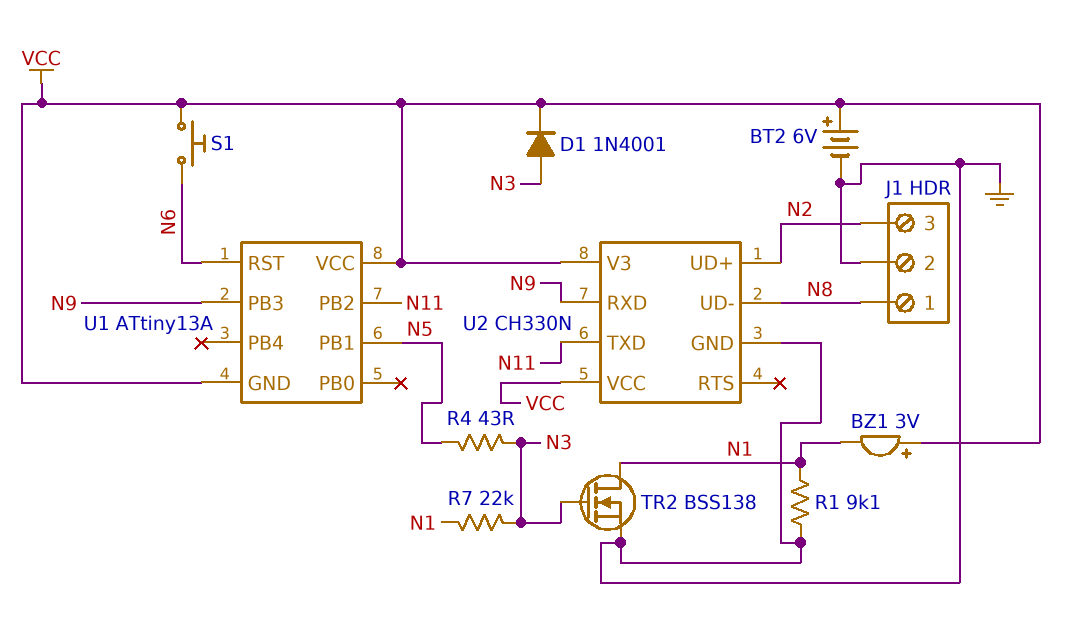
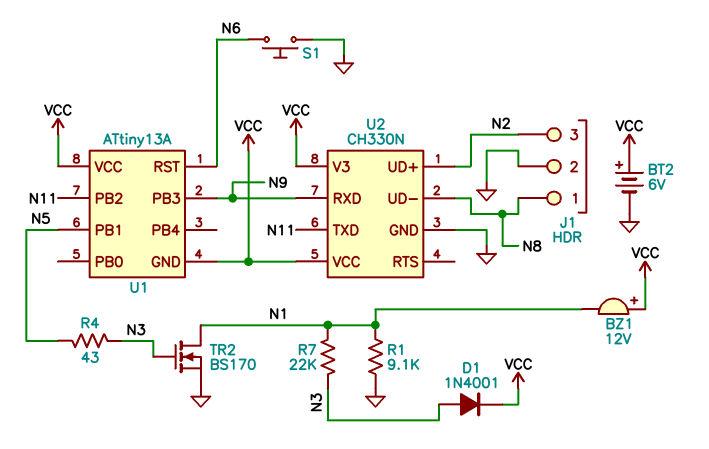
BZ1: buzzer 3V (plus VCC, minus N1) -> buzzer 12V (plus VCC, minus N1)
S1: button (N6, VCC) -> button (GND, N6)
TR2: NMOS BSS138 (G N3, D N1, S GND) -> NMOS BS170 (G N3, D N1, S GND)

